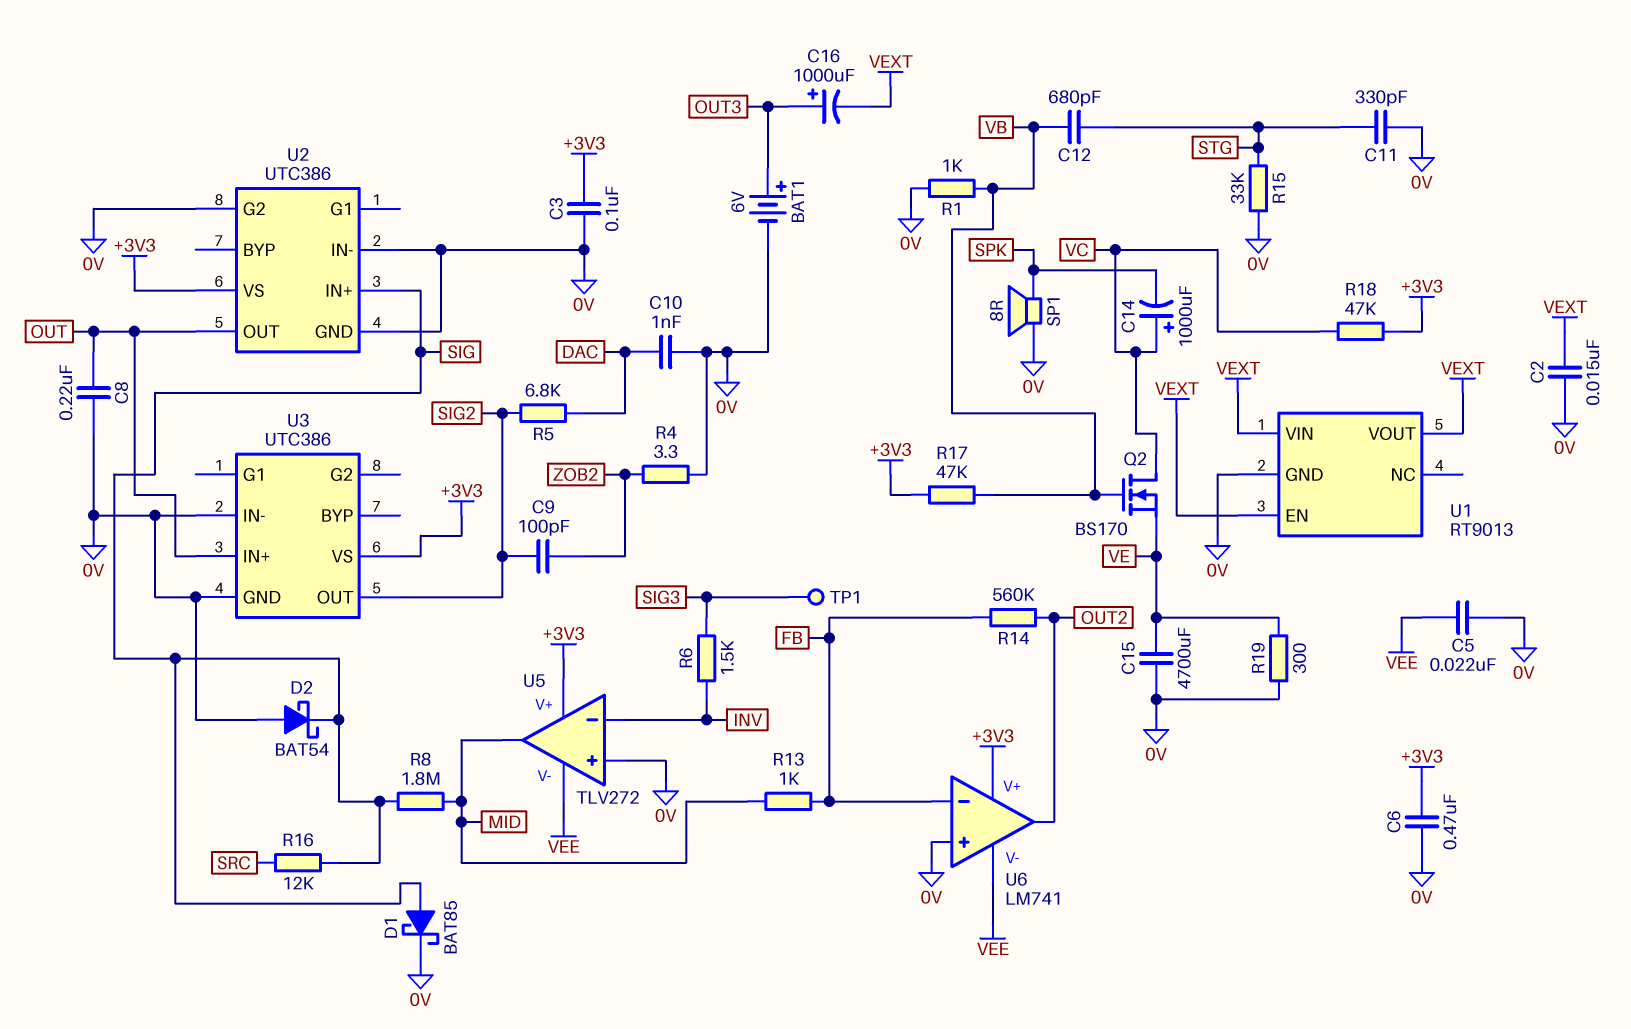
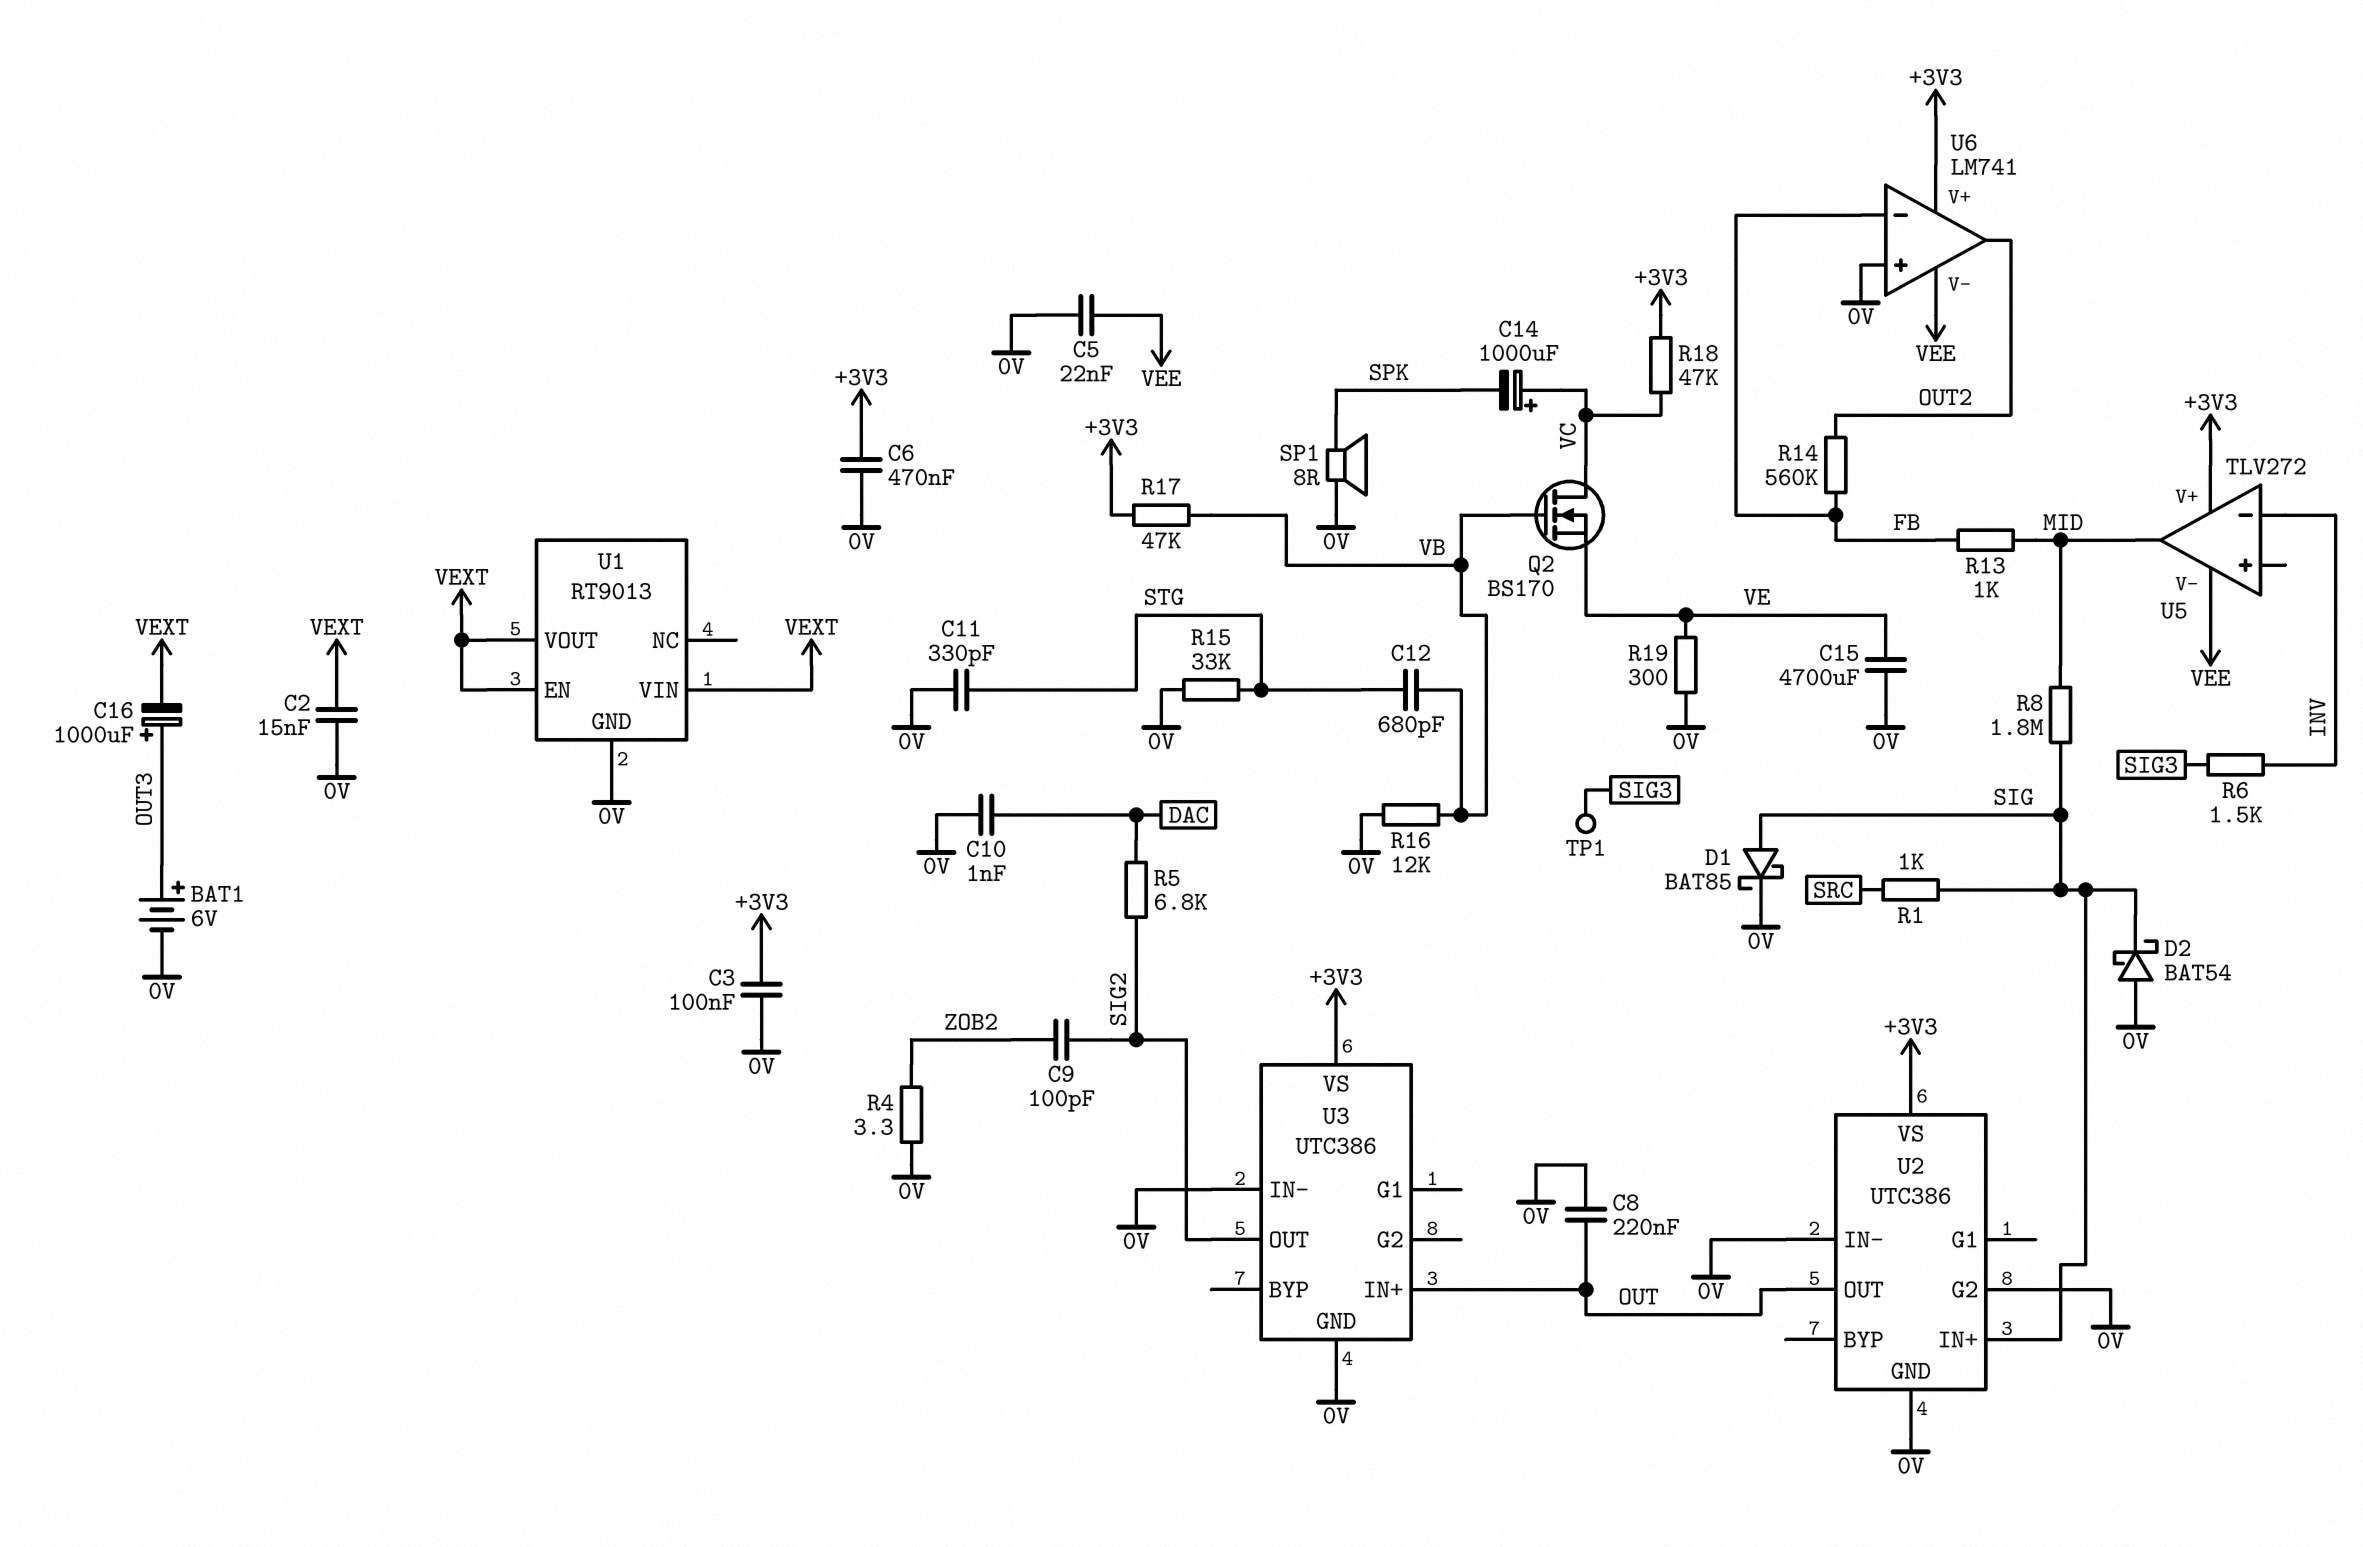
R1: 1k (0V, VB) -> 1k (SIG, SRC)
R16: 12k (SIG, SRC) -> 12k (0V, VB)
U5 pin in+: 0V -> none

